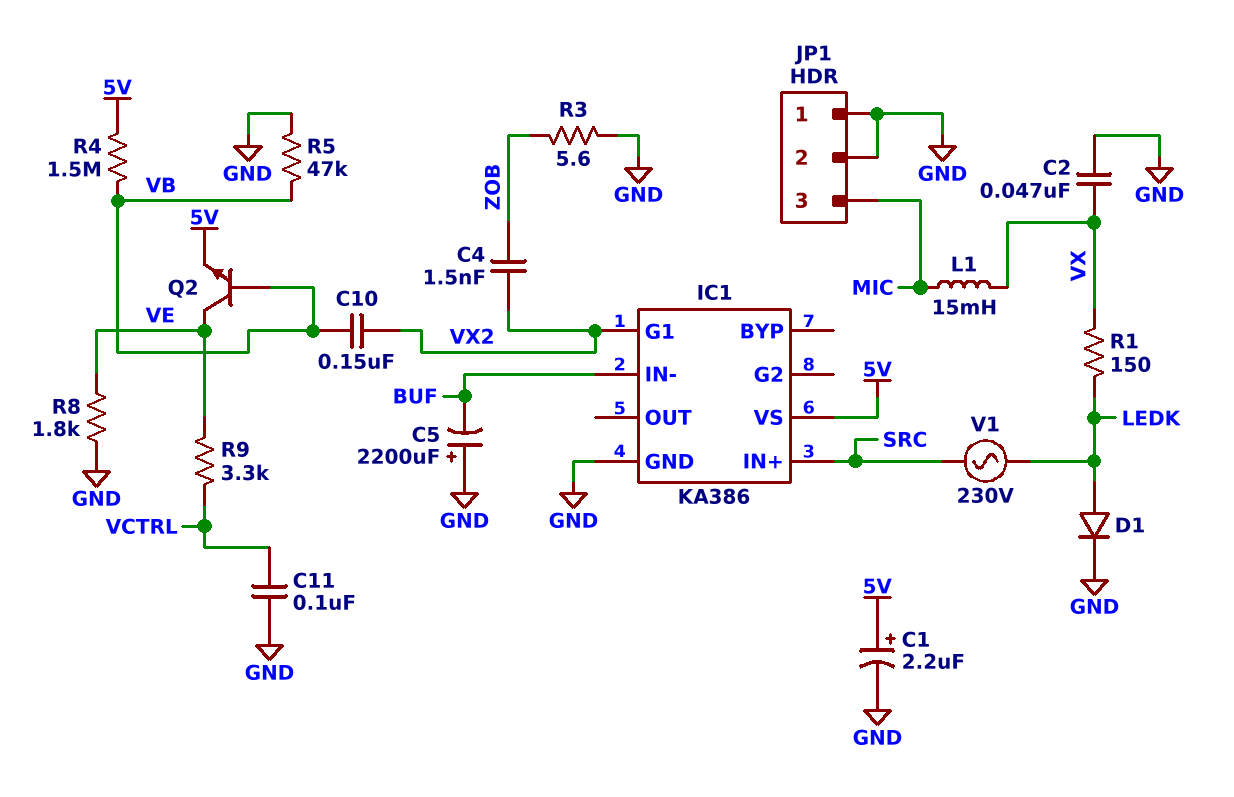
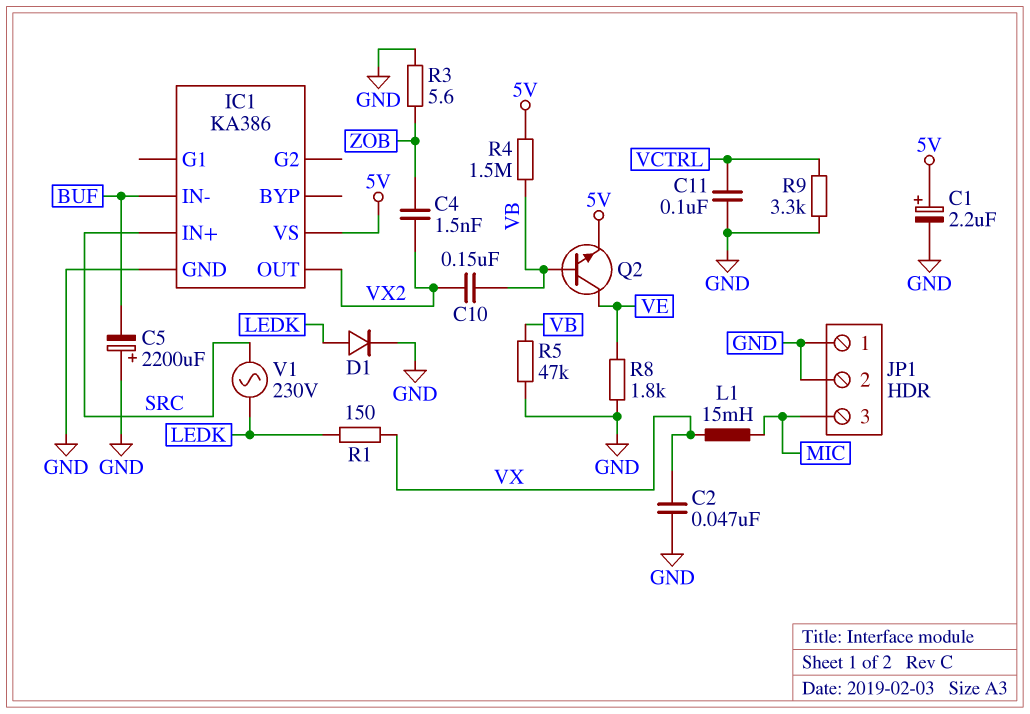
IC1 pin G1: VX2 -> none
IC1 pin OUT: none -> VX2
R9: 3.3k (VCTRL, VE) -> 3.3k (GND, VCTRL)

